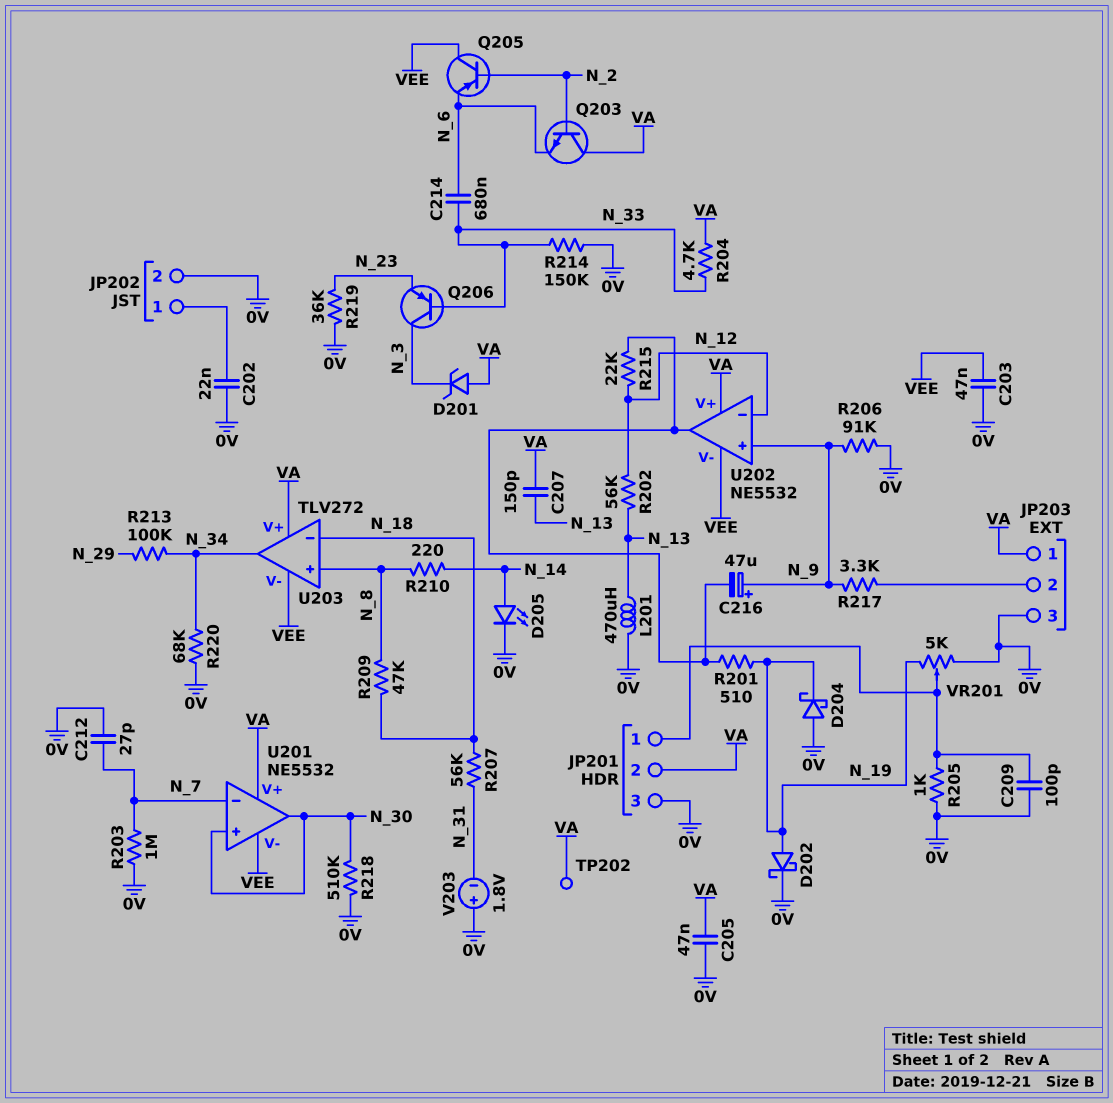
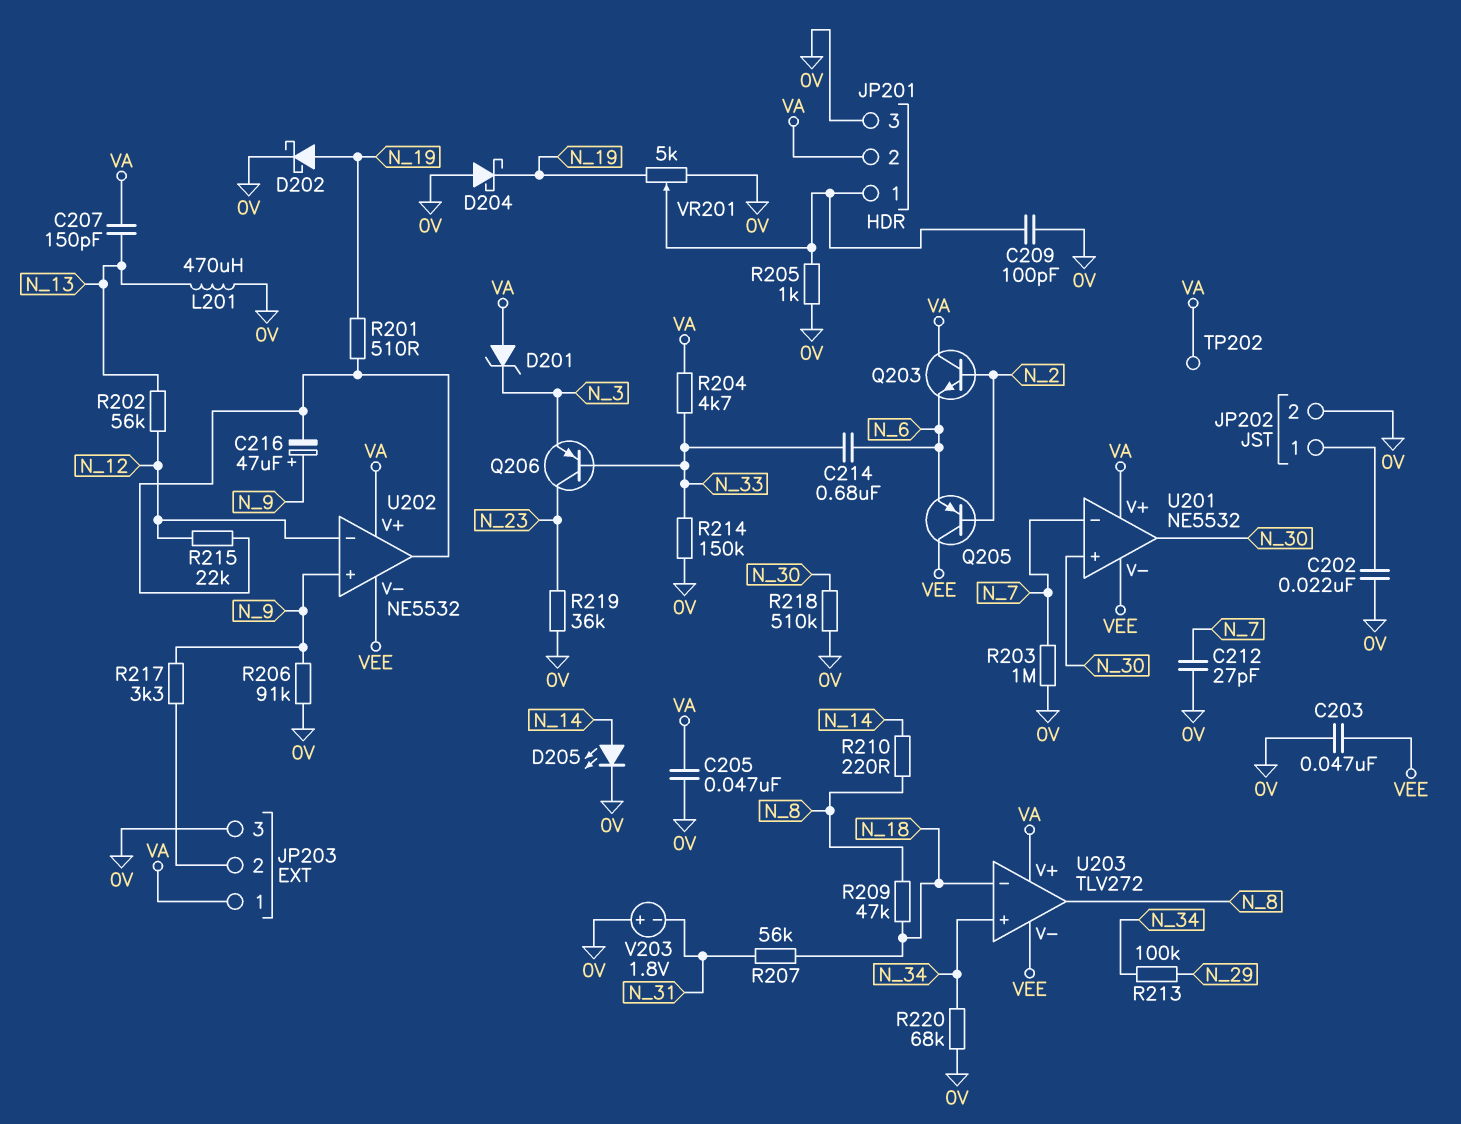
Q206: PNP (B N_33, C N_3, E N_23) -> PNP (B N_33, C N_23, E N_3)
U203 pin in+: N_8 -> N_34
U203 pin out: N_34 -> N_8

